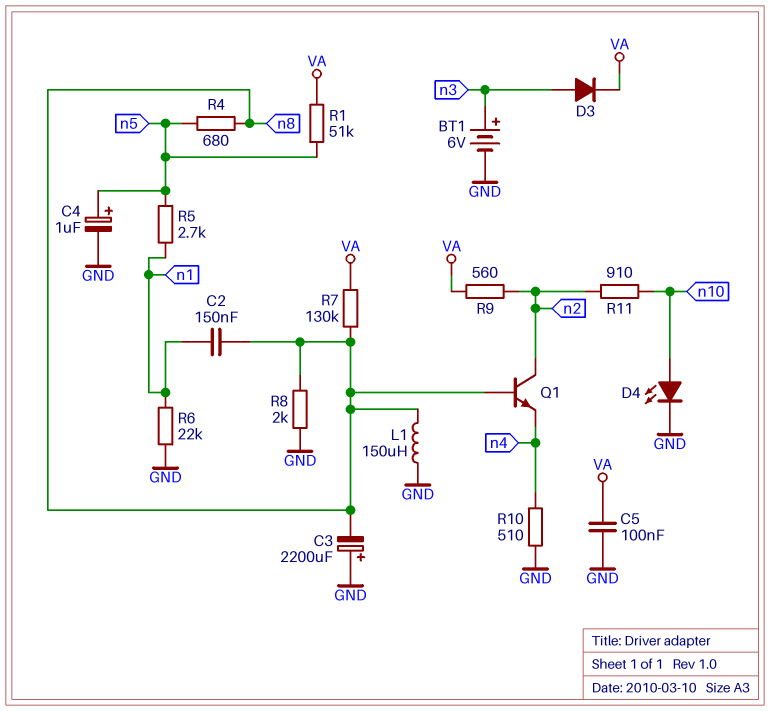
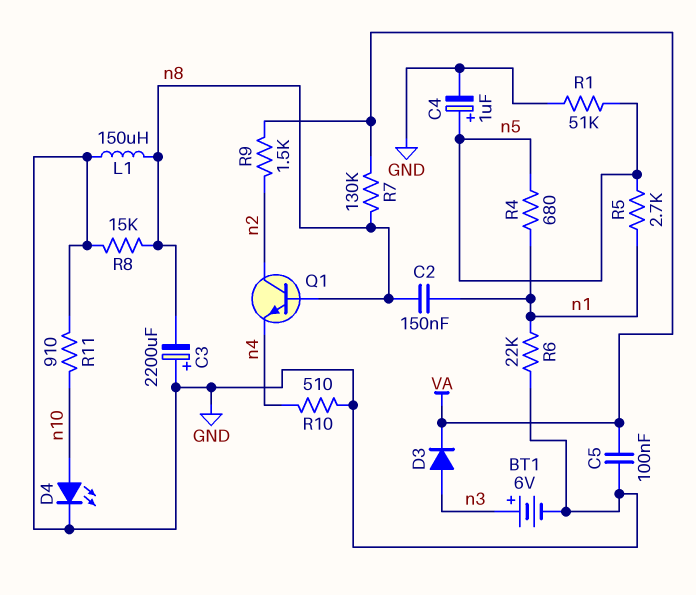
R1: 51k (VA, n5) -> 51k (GND, n5)
R4: 680 (n5, n8) -> 680 (n1, n5)
R8: 2k (GND, n8) -> 15k (GND, n8)
R9: 560 (VA, n2) -> 1.5k (VA, n2)
R11: 910 (n2, n10) -> 910 (GND, n10)

